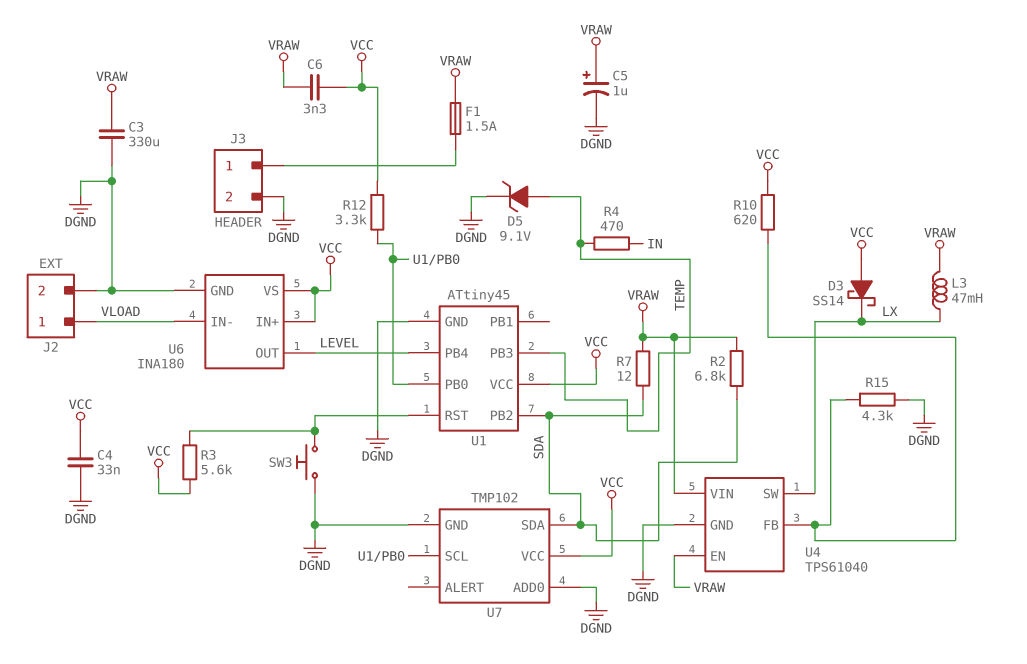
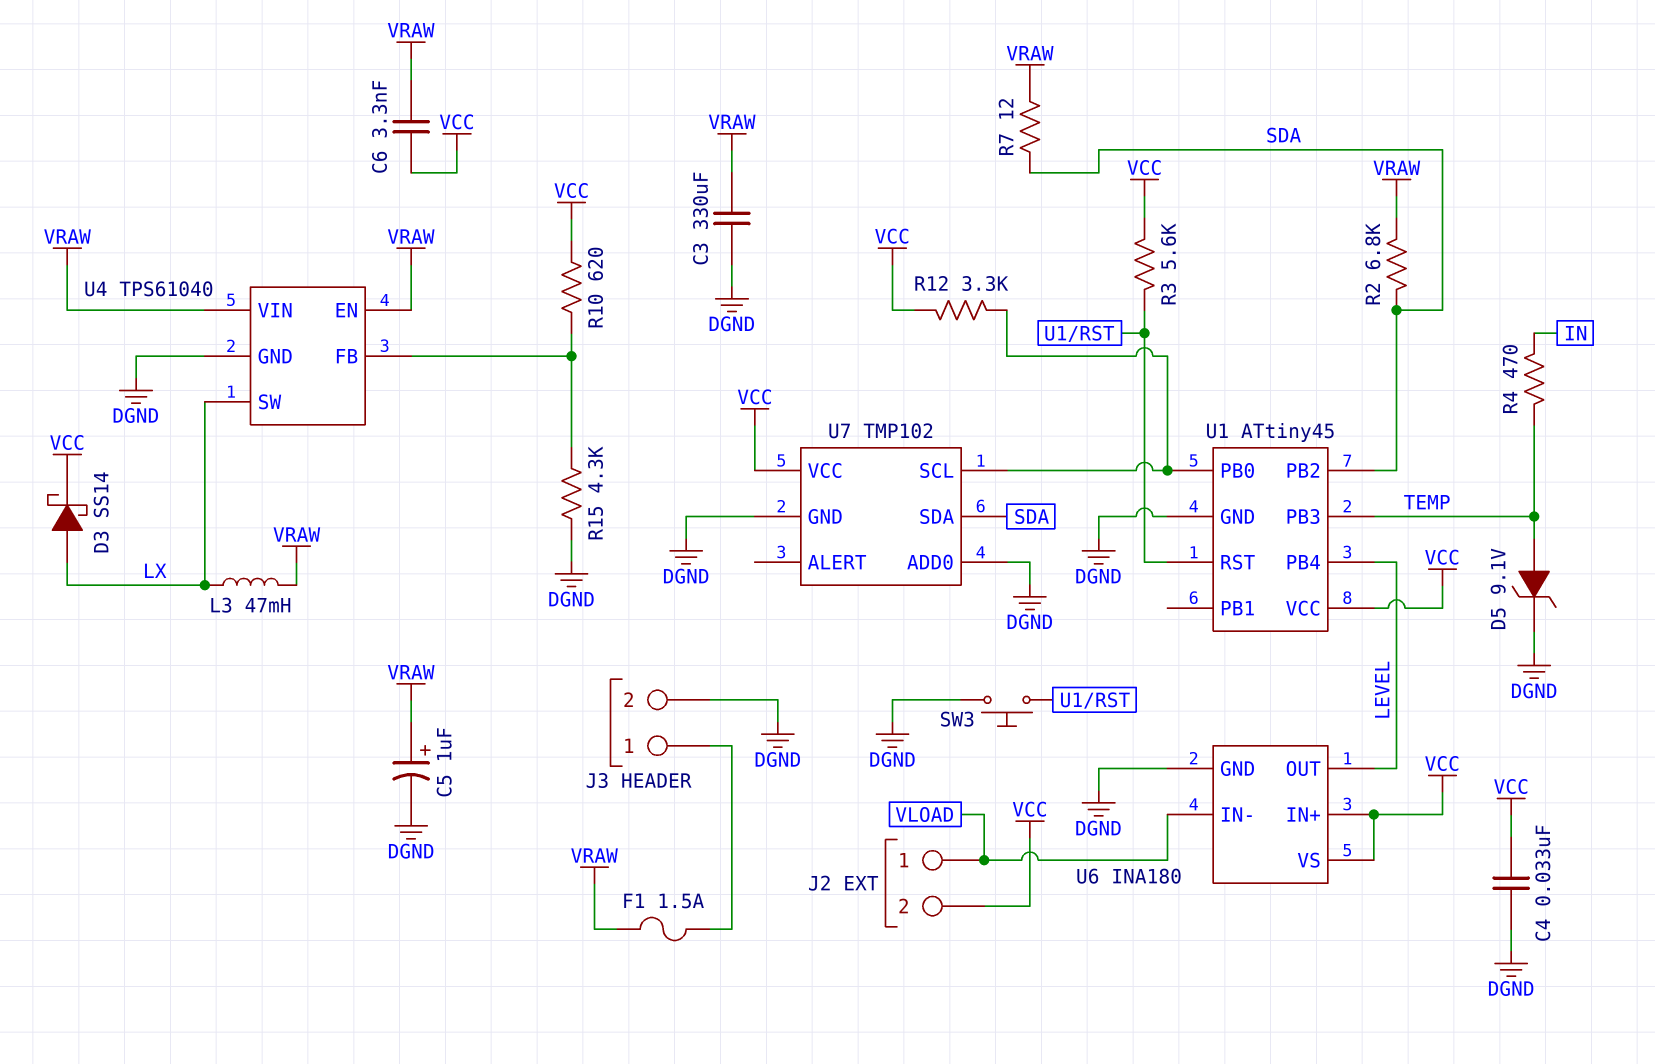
D3: schottky SS14 (A VCC, K LX) -> schottky SS14 (A LX, K VCC)
J2 pin 2: DGND -> VCC

